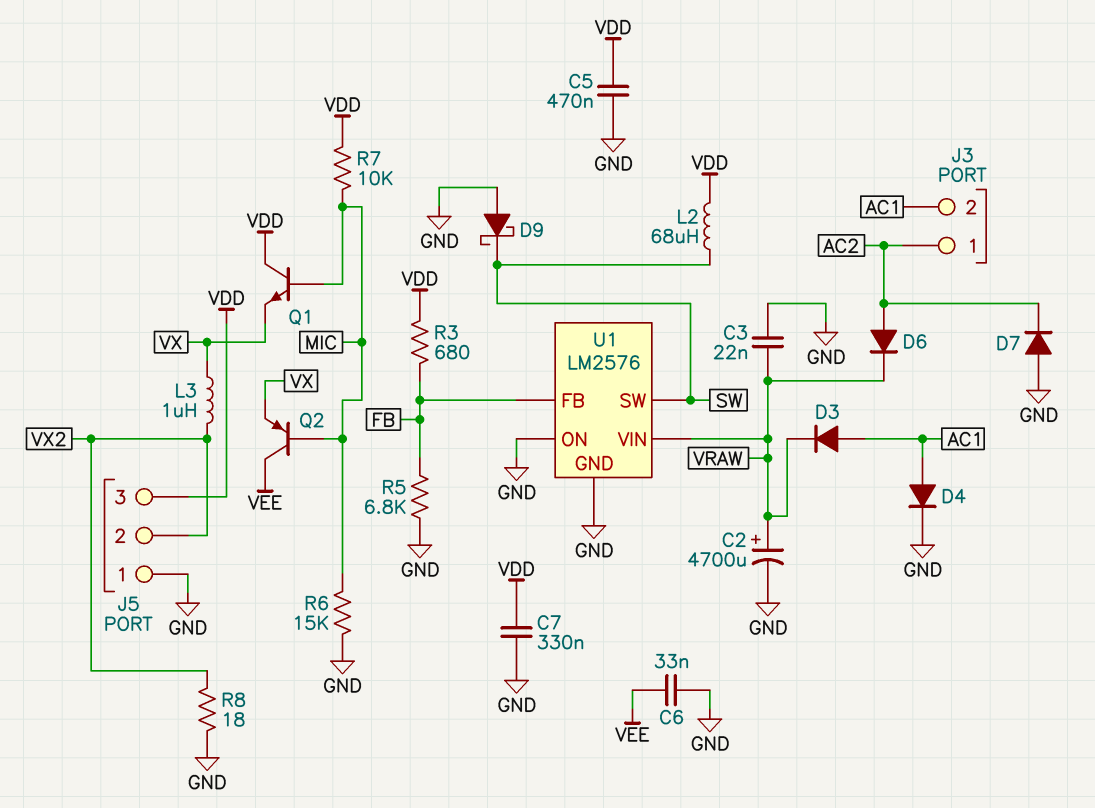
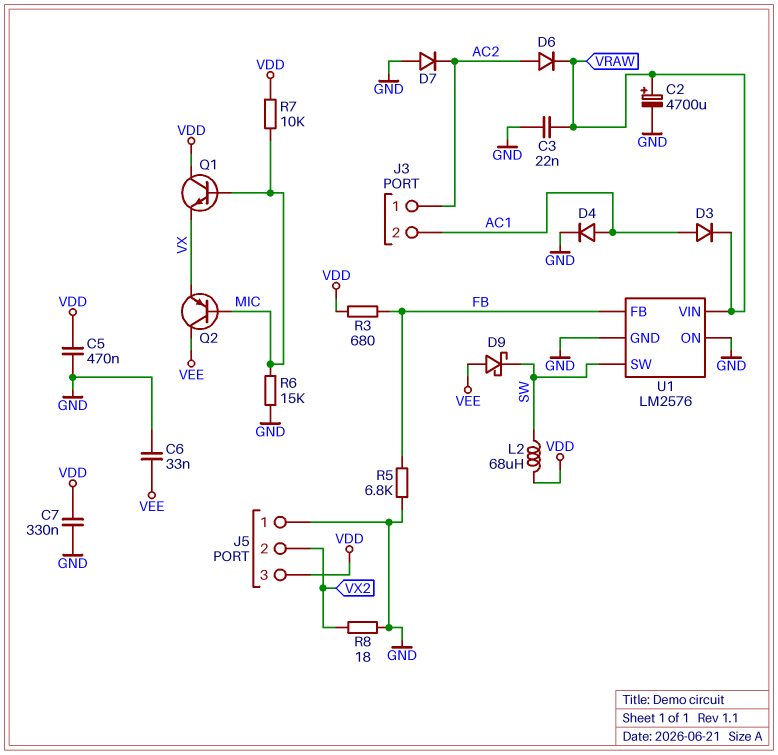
D9: schottky (A GND, K SW) -> schottky (A VEE, K SW)
L3: 1uH (VX, VX2) -> none

